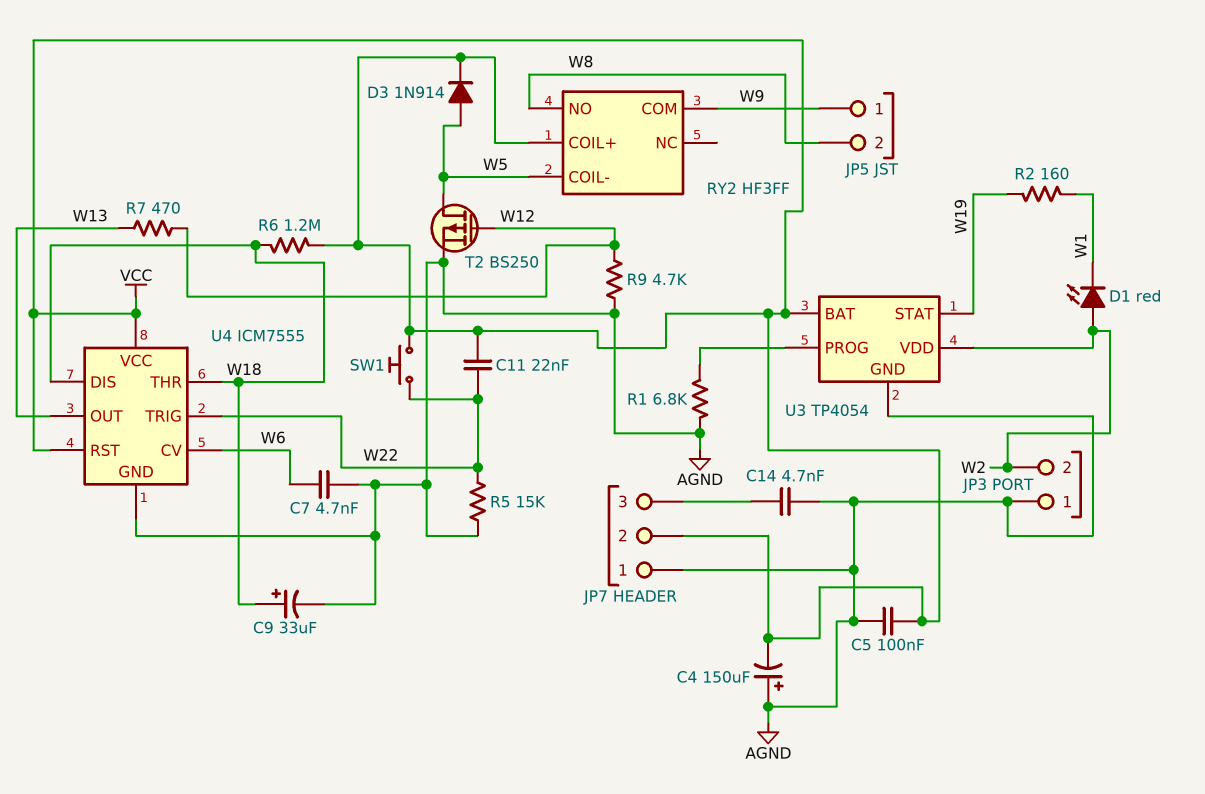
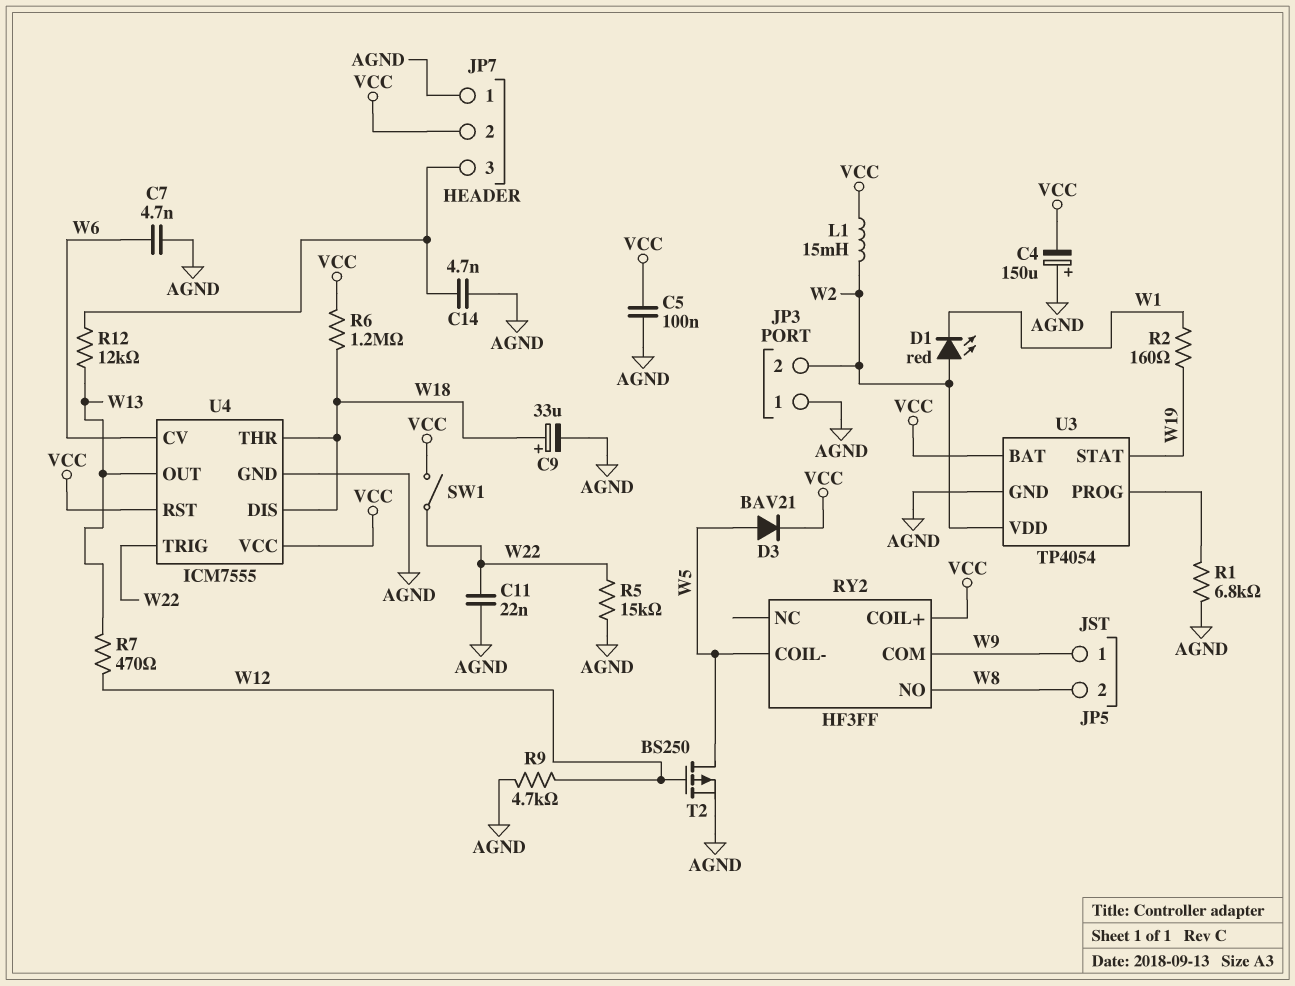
C11: 22nF (VCC, W22) -> 22nF (AGND, W22)
D3: diode 1N914 (A W5, K VCC) -> diode BAV21 (A W5, K VCC)
L1: none -> 15mH (VCC, W2)
R12: none -> 12k (JP7/3, W13)
SW1: button (VCC, W22) -> switch (VCC, W22)

